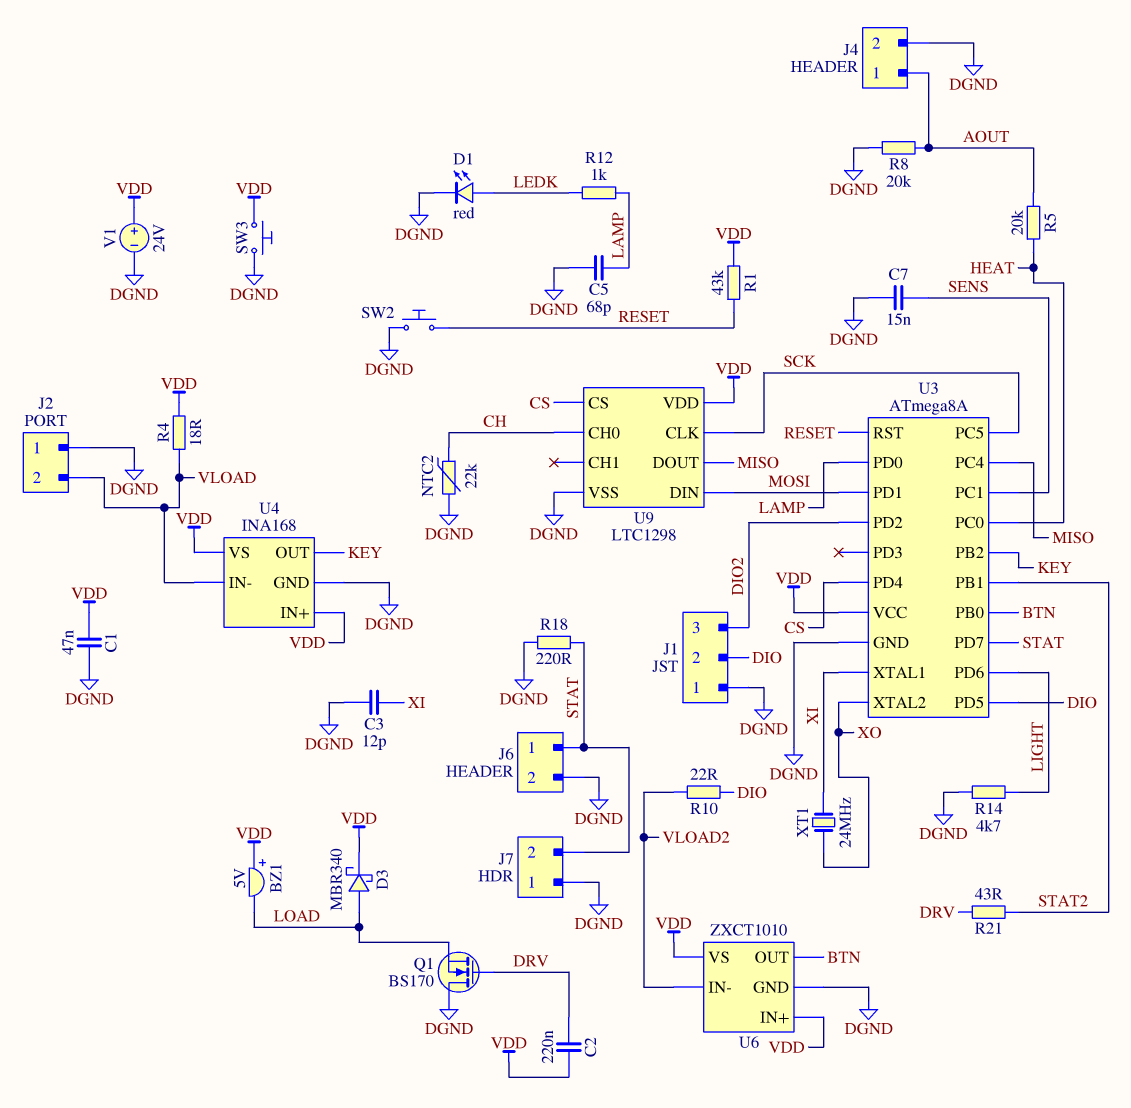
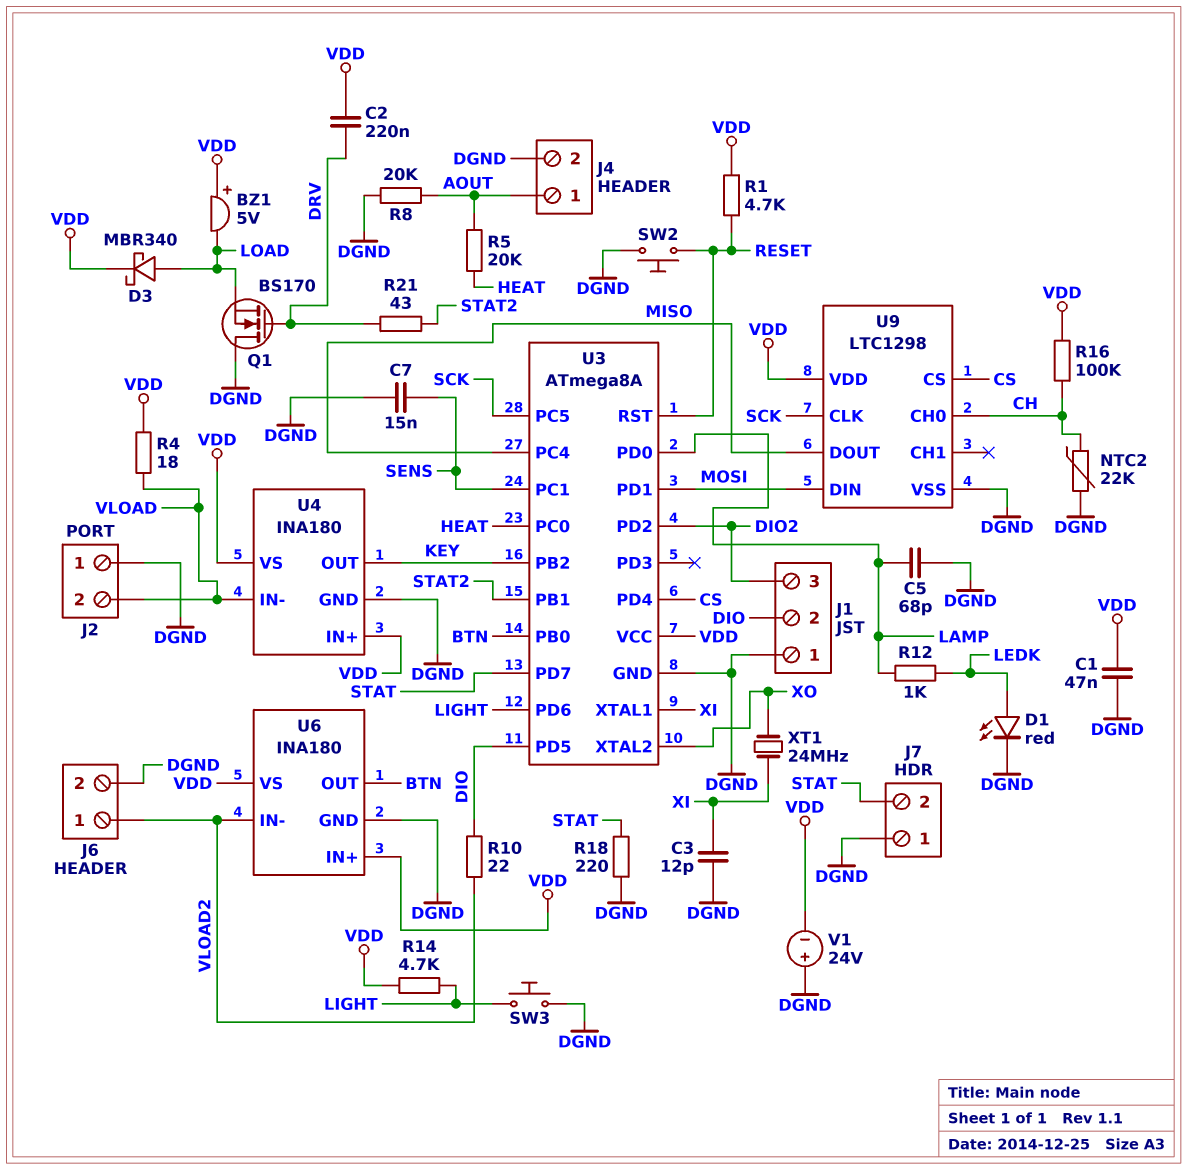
J6 pin 1: STAT -> VLOAD2
R1: 43k (RESET, VDD) -> 4.7k (RESET, VDD)
R14: 4.7k (DGND, LIGHT) -> 4.7k (LIGHT, VDD)
R16: none -> 100k (CH, VDD)
SW3: button (DGND, VDD) -> button (DGND, LIGHT)
U4: INA168 -> INA180
U6: ZXCT1010 -> INA180
V1: 24V (plus VDD, minus DGND) -> 24V (plus DGND, minus VDD)

